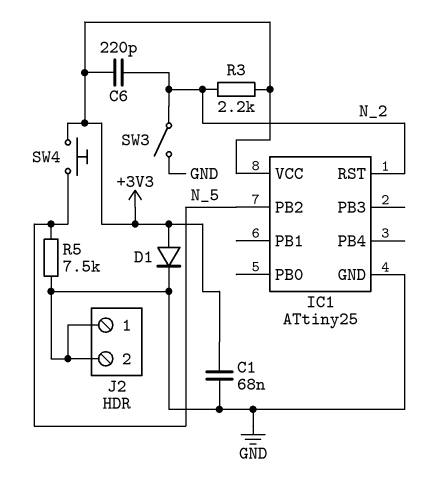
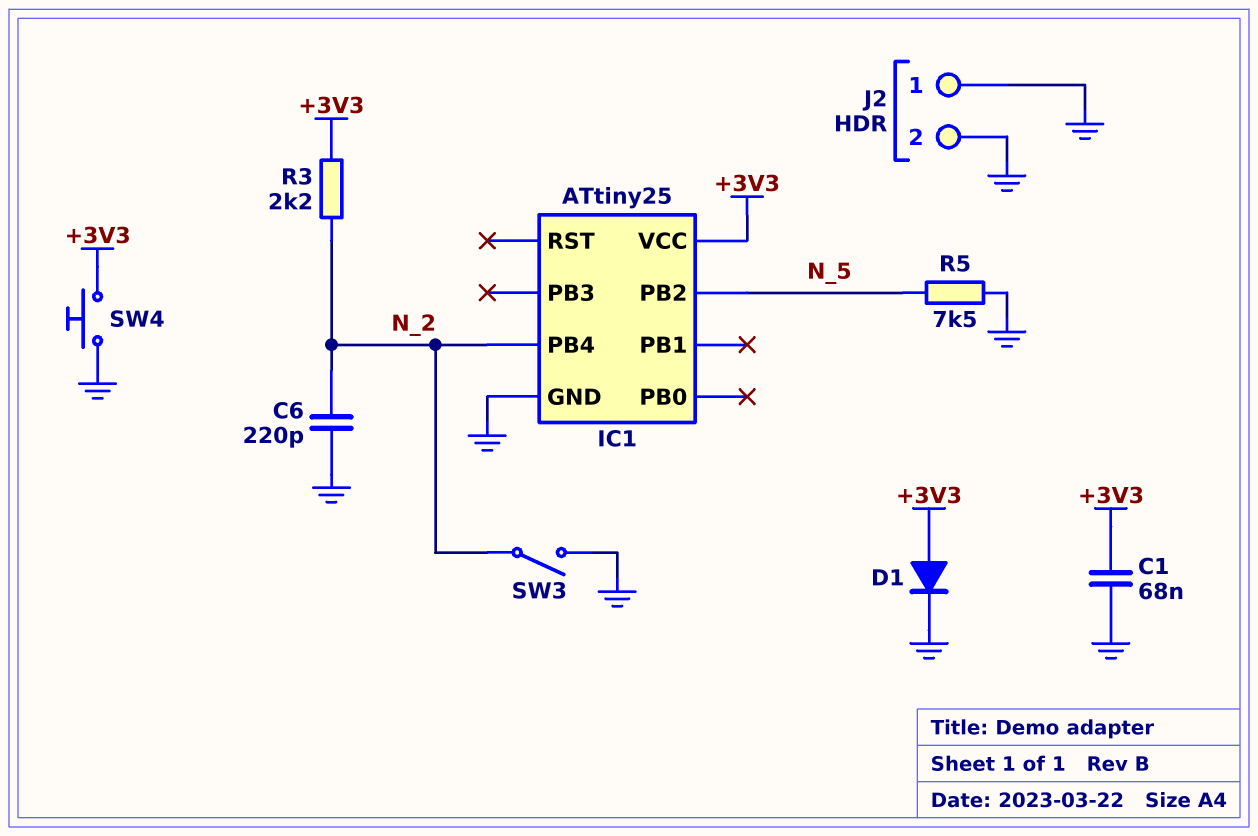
C6: 220pF (+3V3, N_2) -> 220pF (GND, N_2)
IC1 pin PB4: none -> N_2
IC1 pin RST: N_2 -> none
SW4: button (+3V3, N_5) -> button (+3V3, GND)

